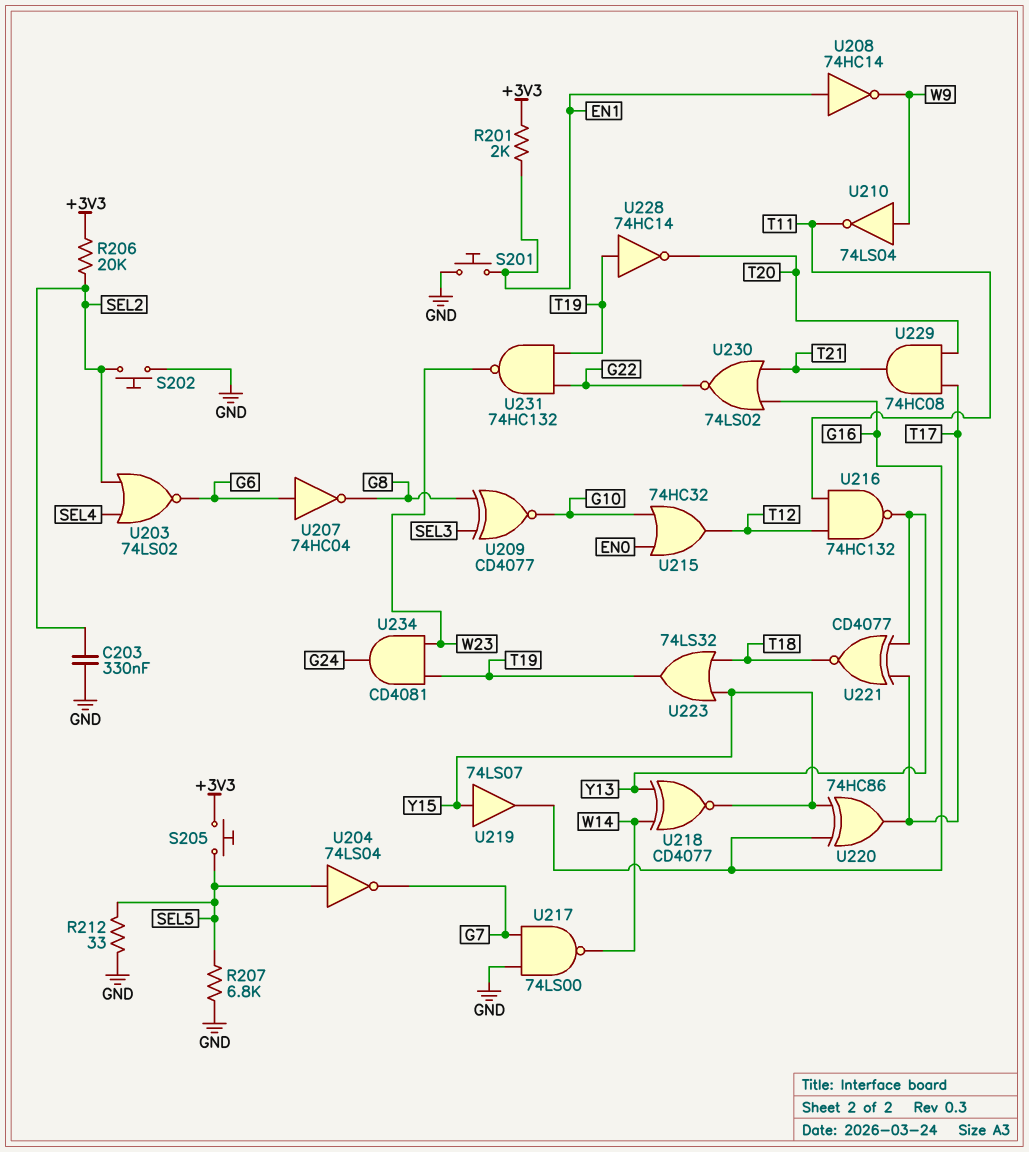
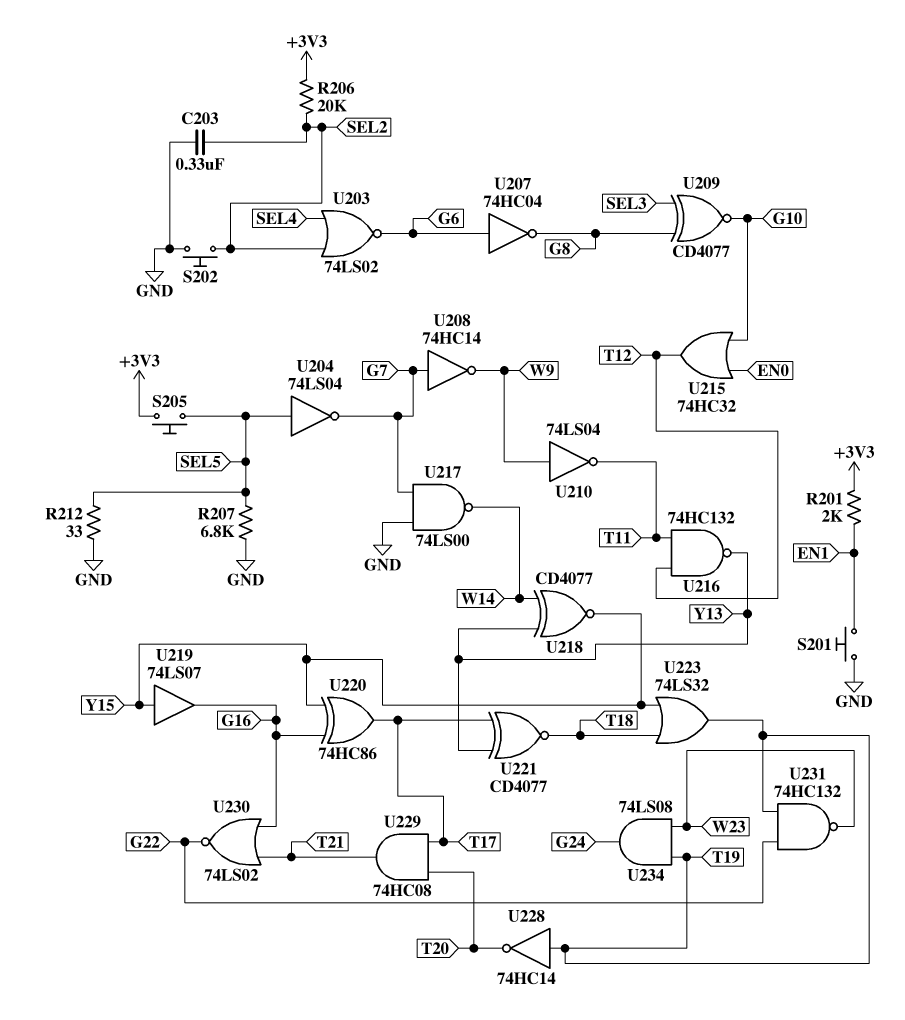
U208: NOT 74HC14 (in EN1, out W9) -> NOT 74HC14 (in G7, out W9)
U234: AND CD4081 (in T19, in W23, out G24) -> AND 74LS08 (in T19, in W23, out G24)

